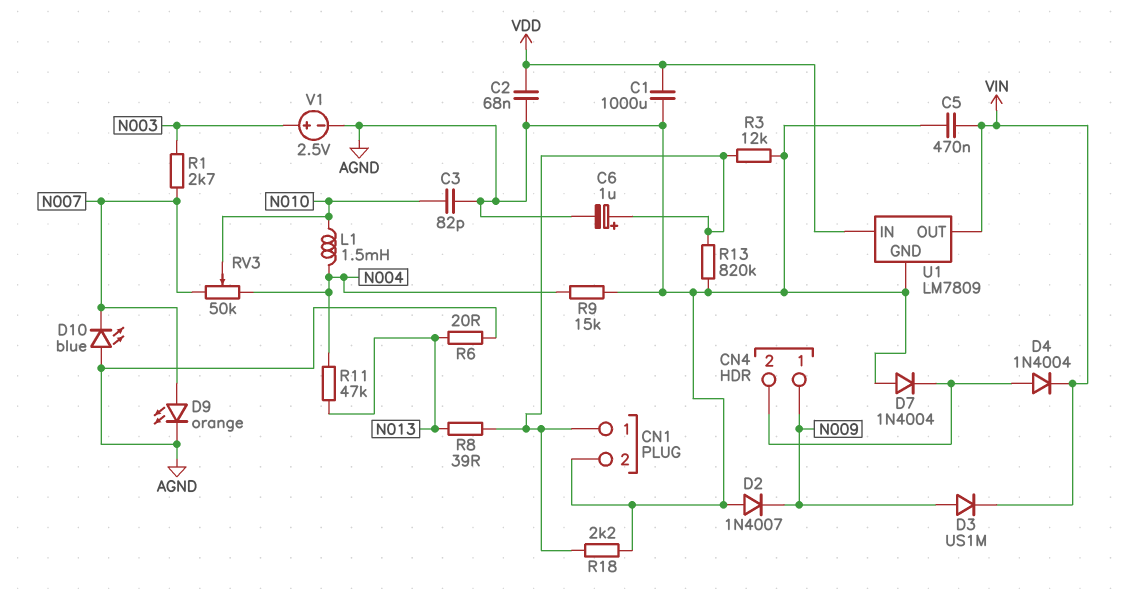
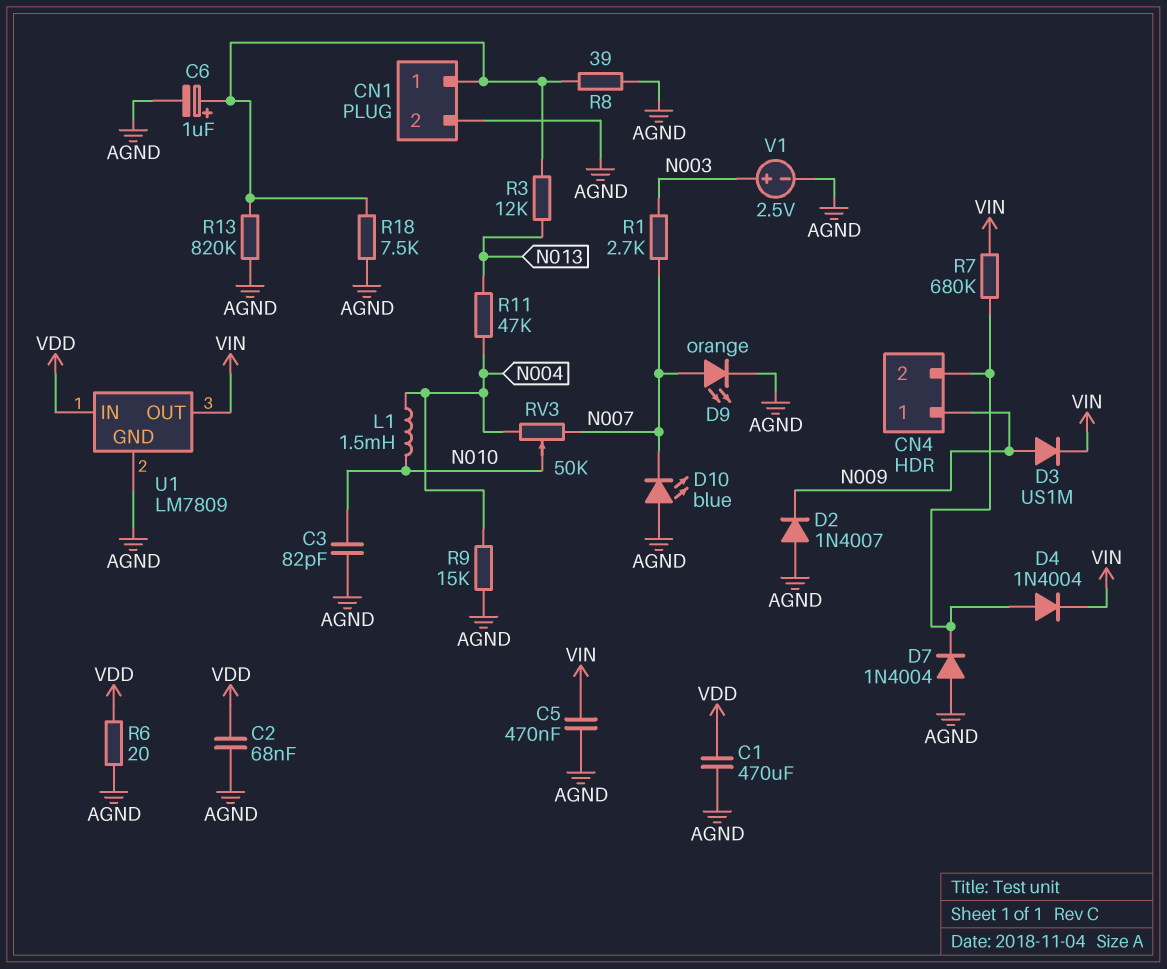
C1: 1000uF (AGND, VDD) -> 470uF (AGND, VDD)
R3: 12k (AGND, CN1/1) -> 12k (CN1/1, N013)
R6: 20 (AGND, N013) -> 20 (AGND, VDD)
R7: none -> 680k (CN4/2, VIN)
R8: 39 (CN1/1, N013) -> 39 (AGND, CN1/1)
R18: 2.2k (AGND, CN1/1) -> 7.5k (AGND, CN1/1)

